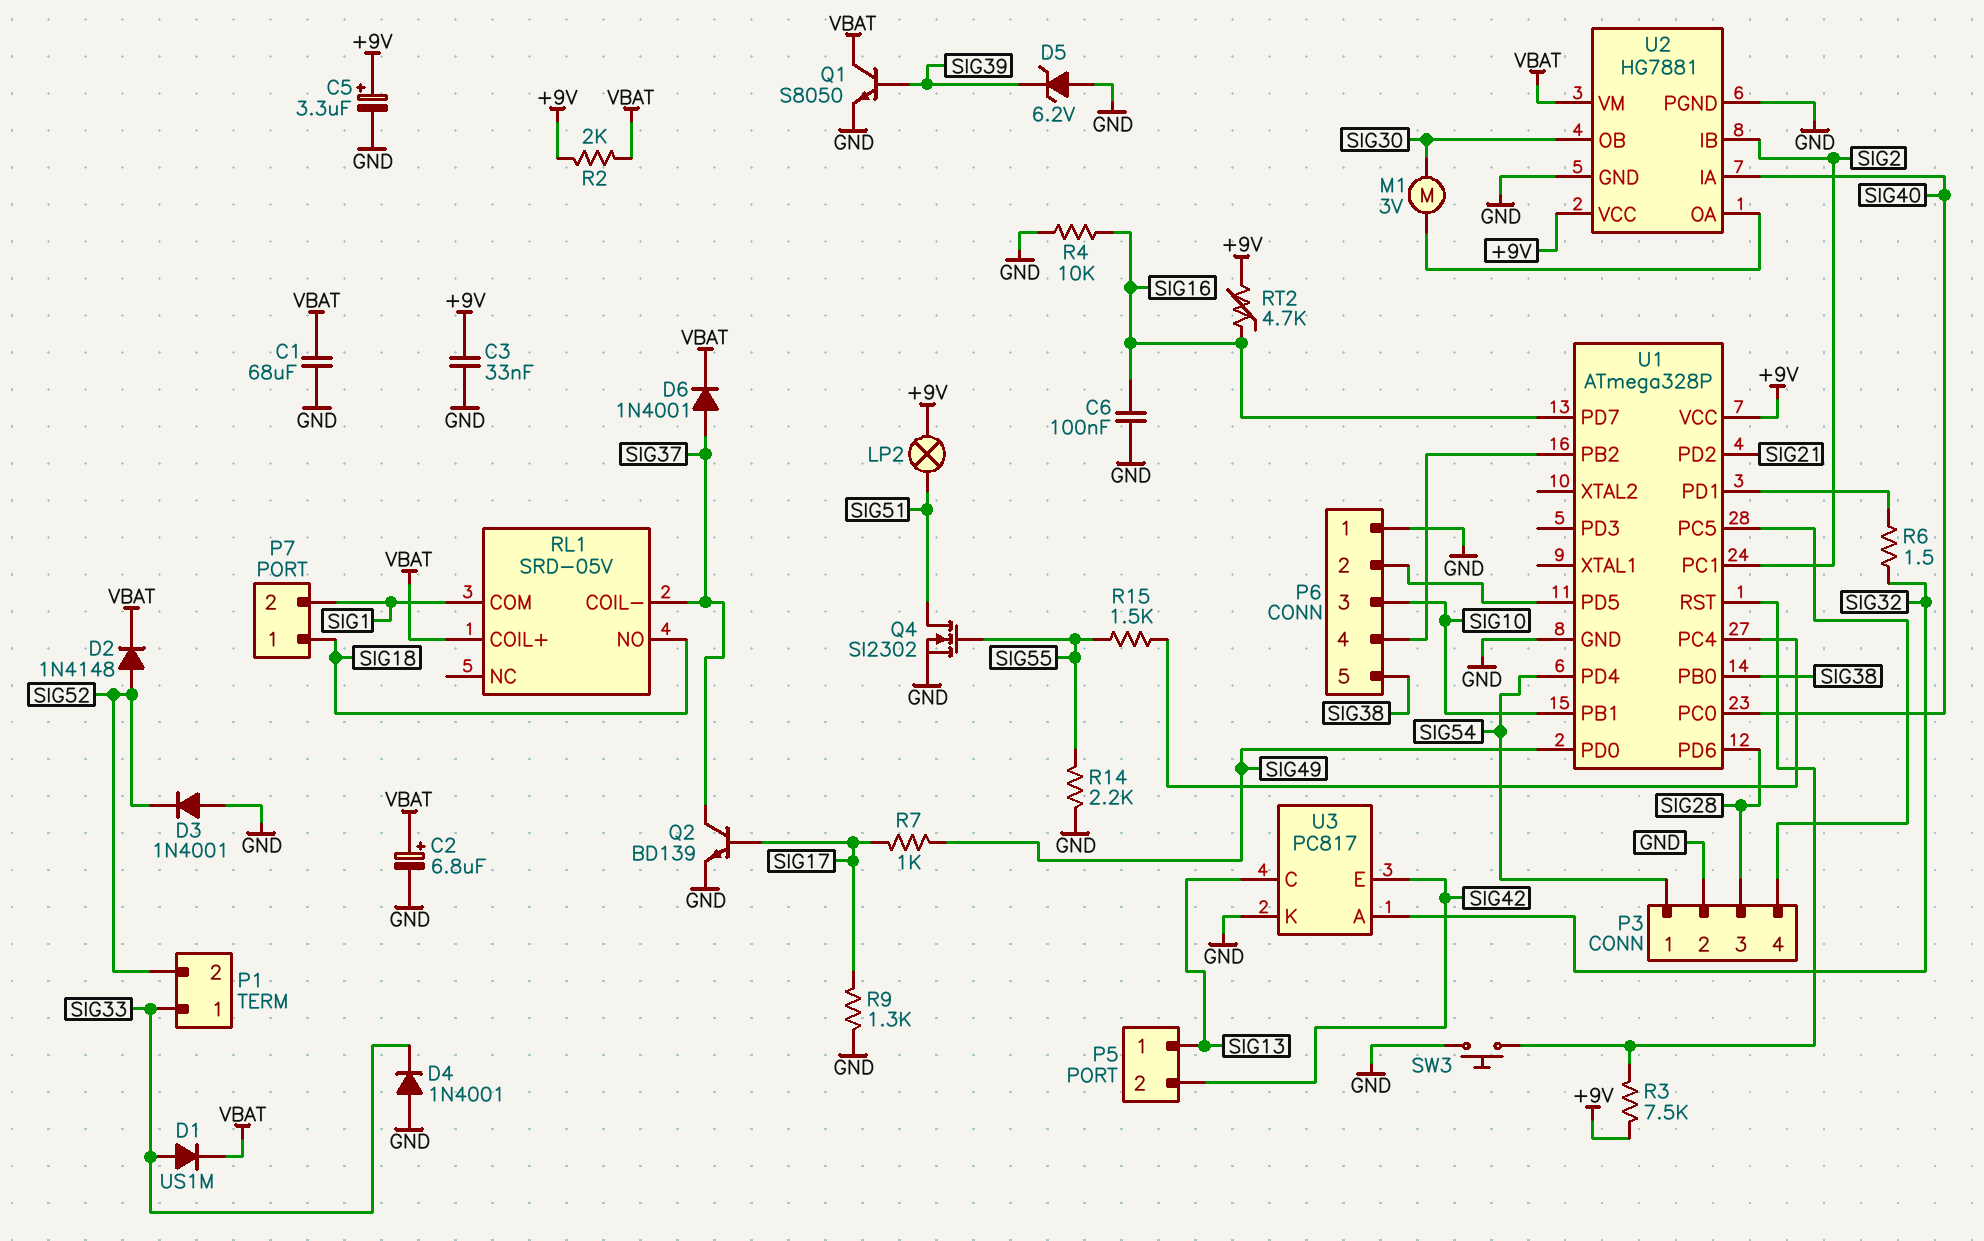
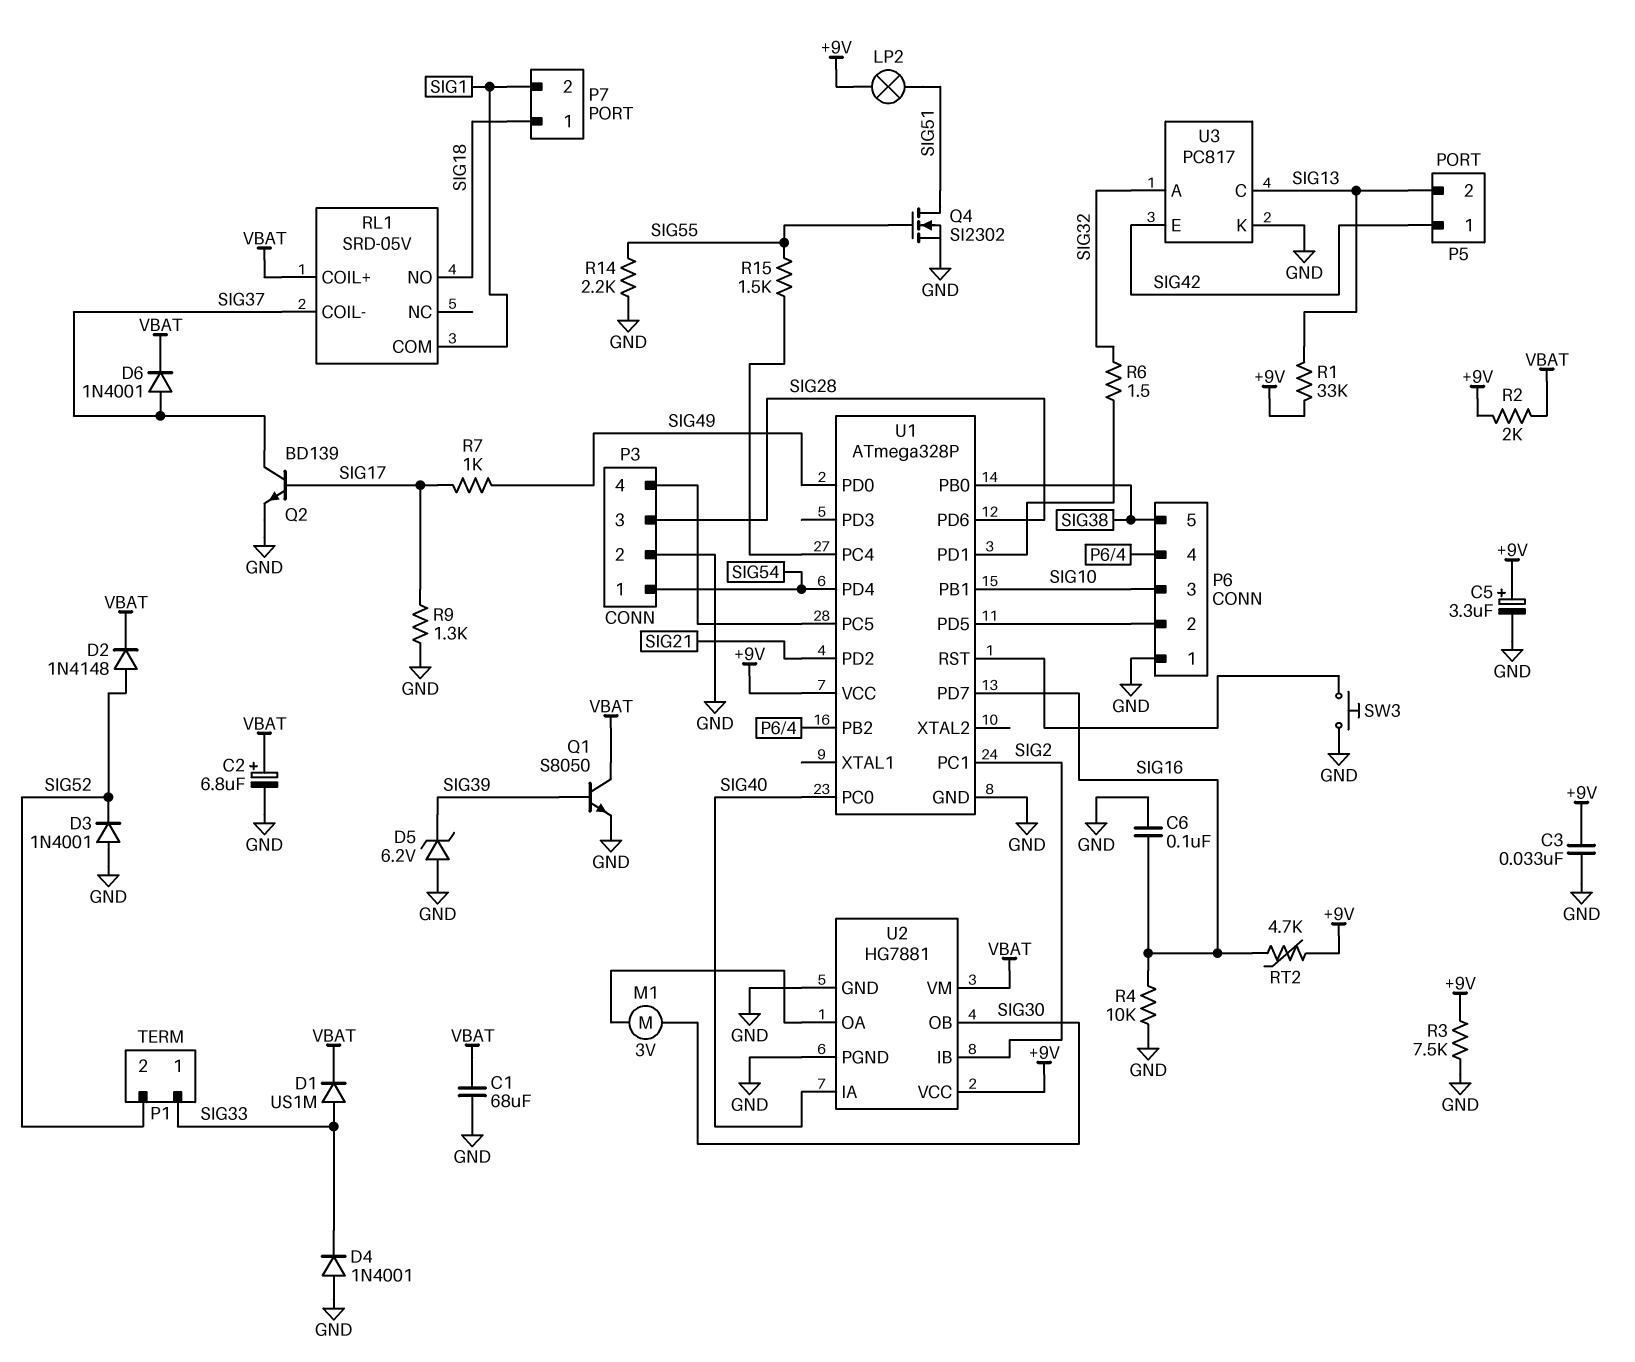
P5 pin 1: SIG13 -> SIG42
P5 pin 2: SIG42 -> SIG13
R1: none -> 33k (+9V, SIG13)
R3: 7.5k (+9V, U1/RST) -> 7.5k (+9V, GND)

